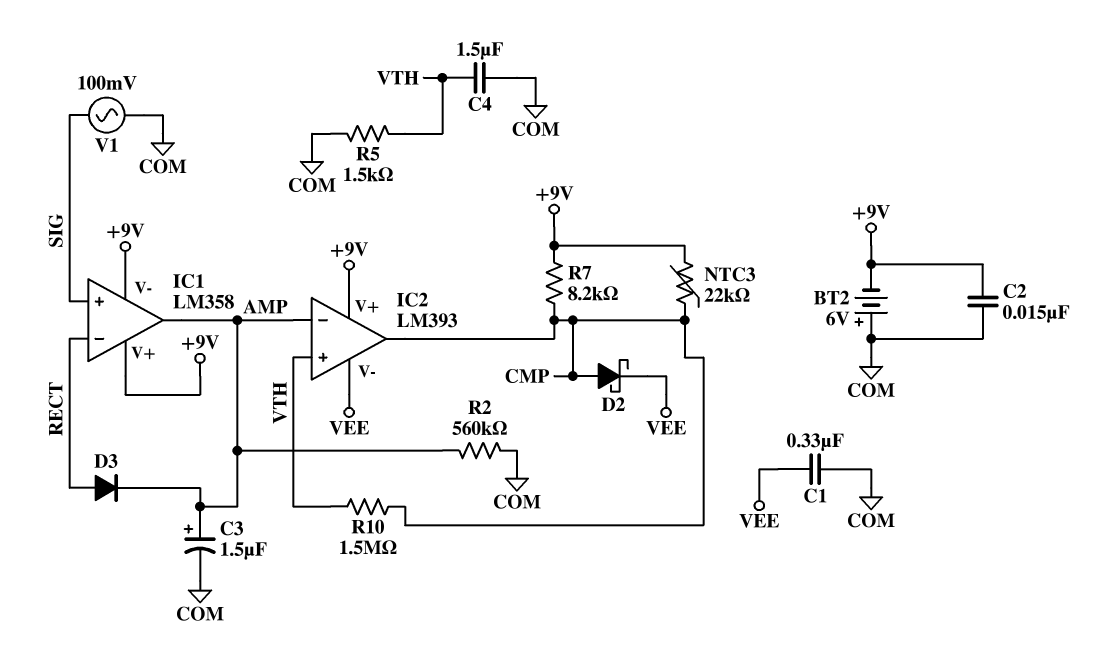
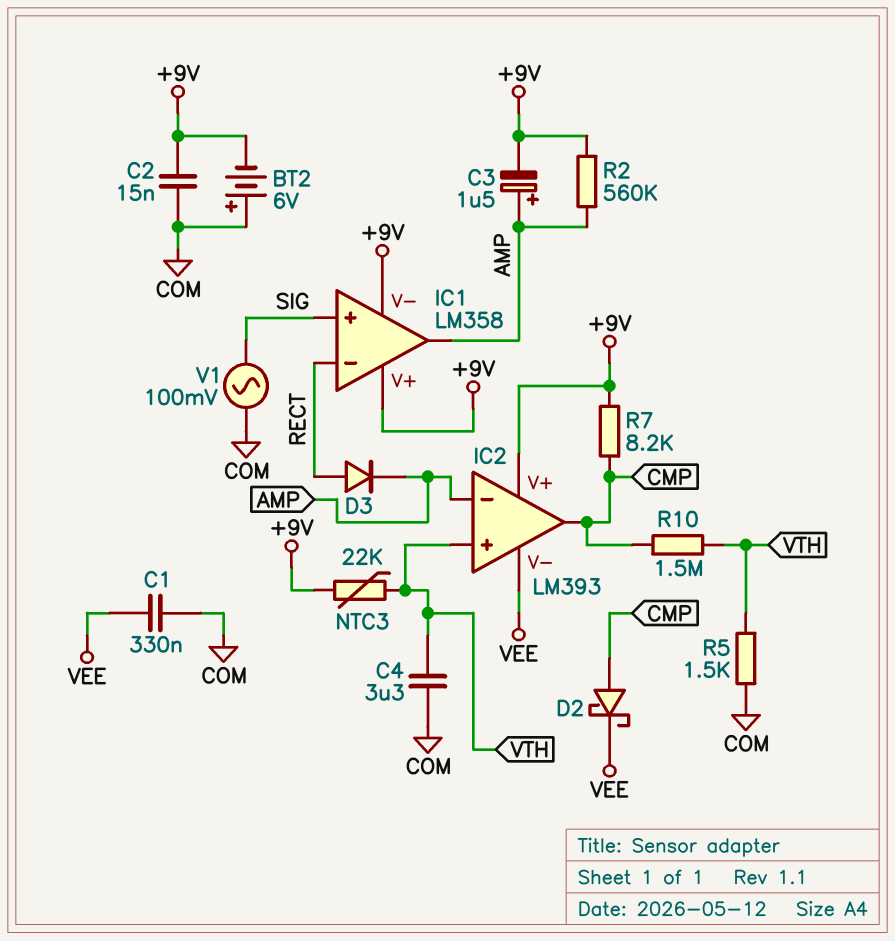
C3: 1.5uF (plus AMP, minus COM) -> 1.5uF (plus AMP, minus +9V)
C4: 1.5uF (COM, VTH) -> 3.3uF (COM, VTH)
NTC3: 22k (+9V, CMP) -> 22k (+9V, VTH)
R2: 560k (AMP, COM) -> 560k (+9V, AMP)

